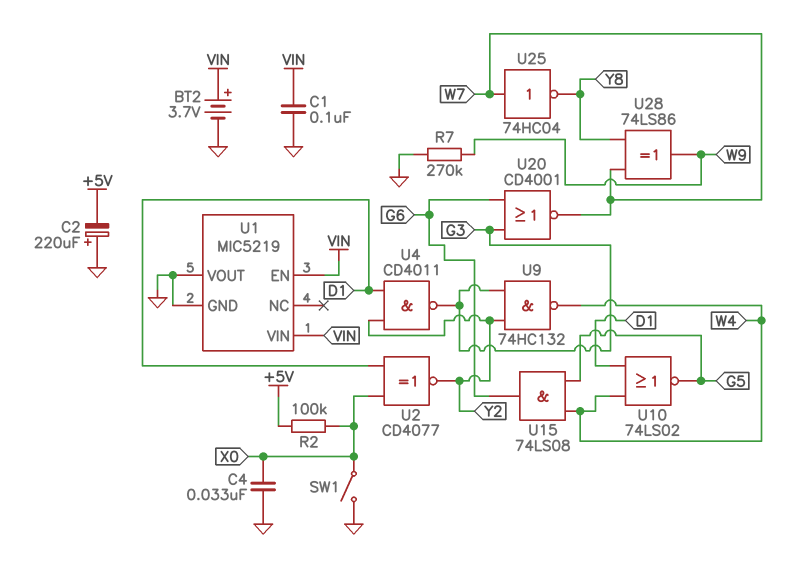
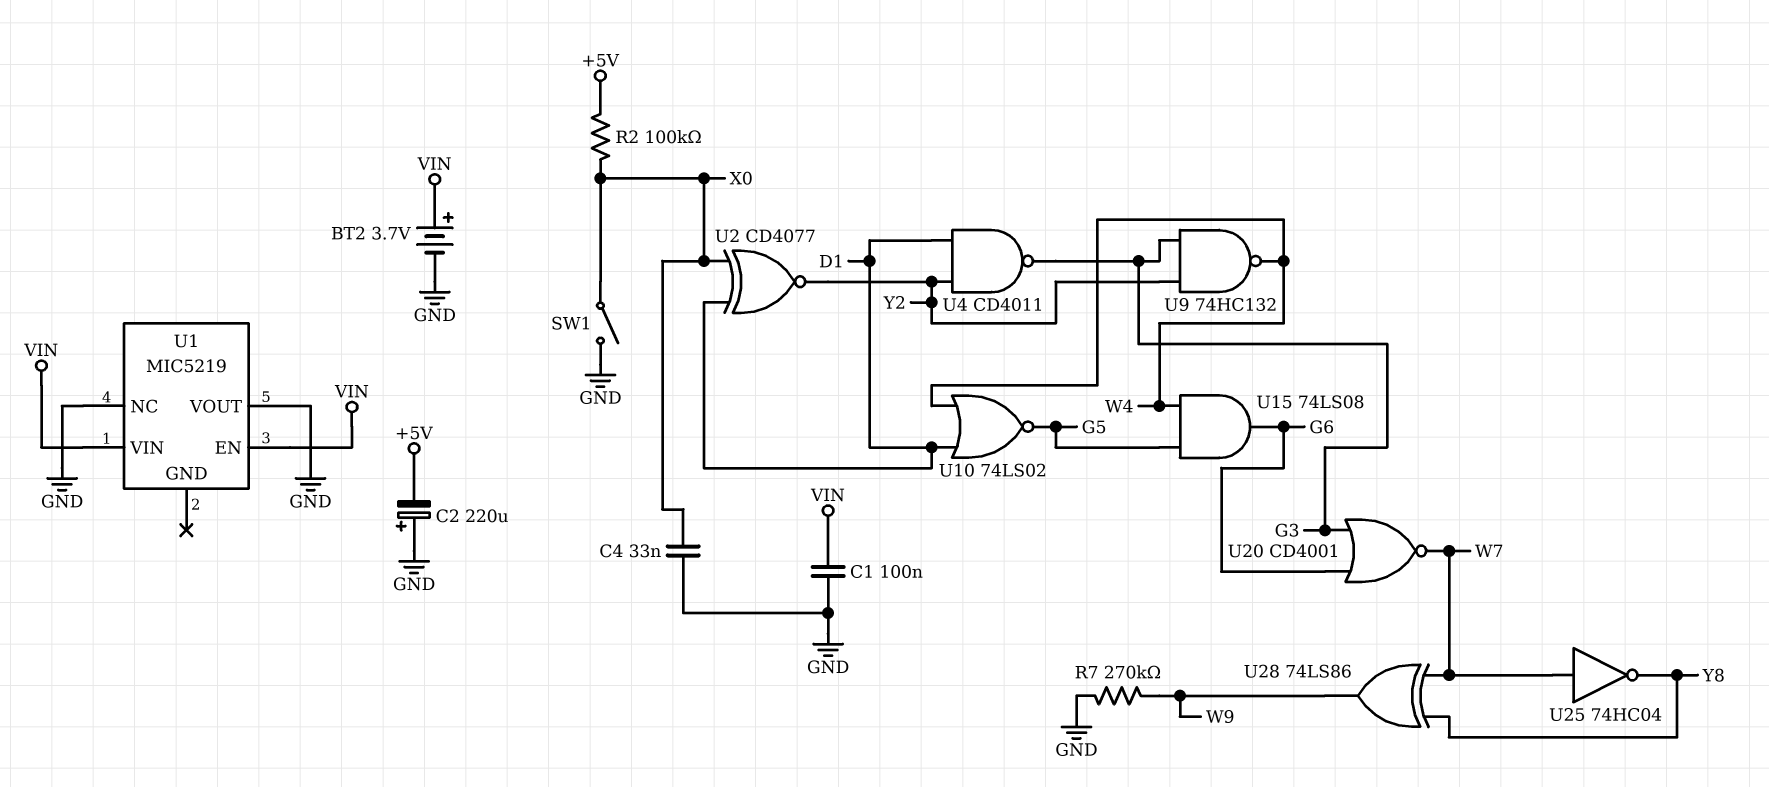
U1 pin GND: GND -> none
U1 pin NC: none -> GND

